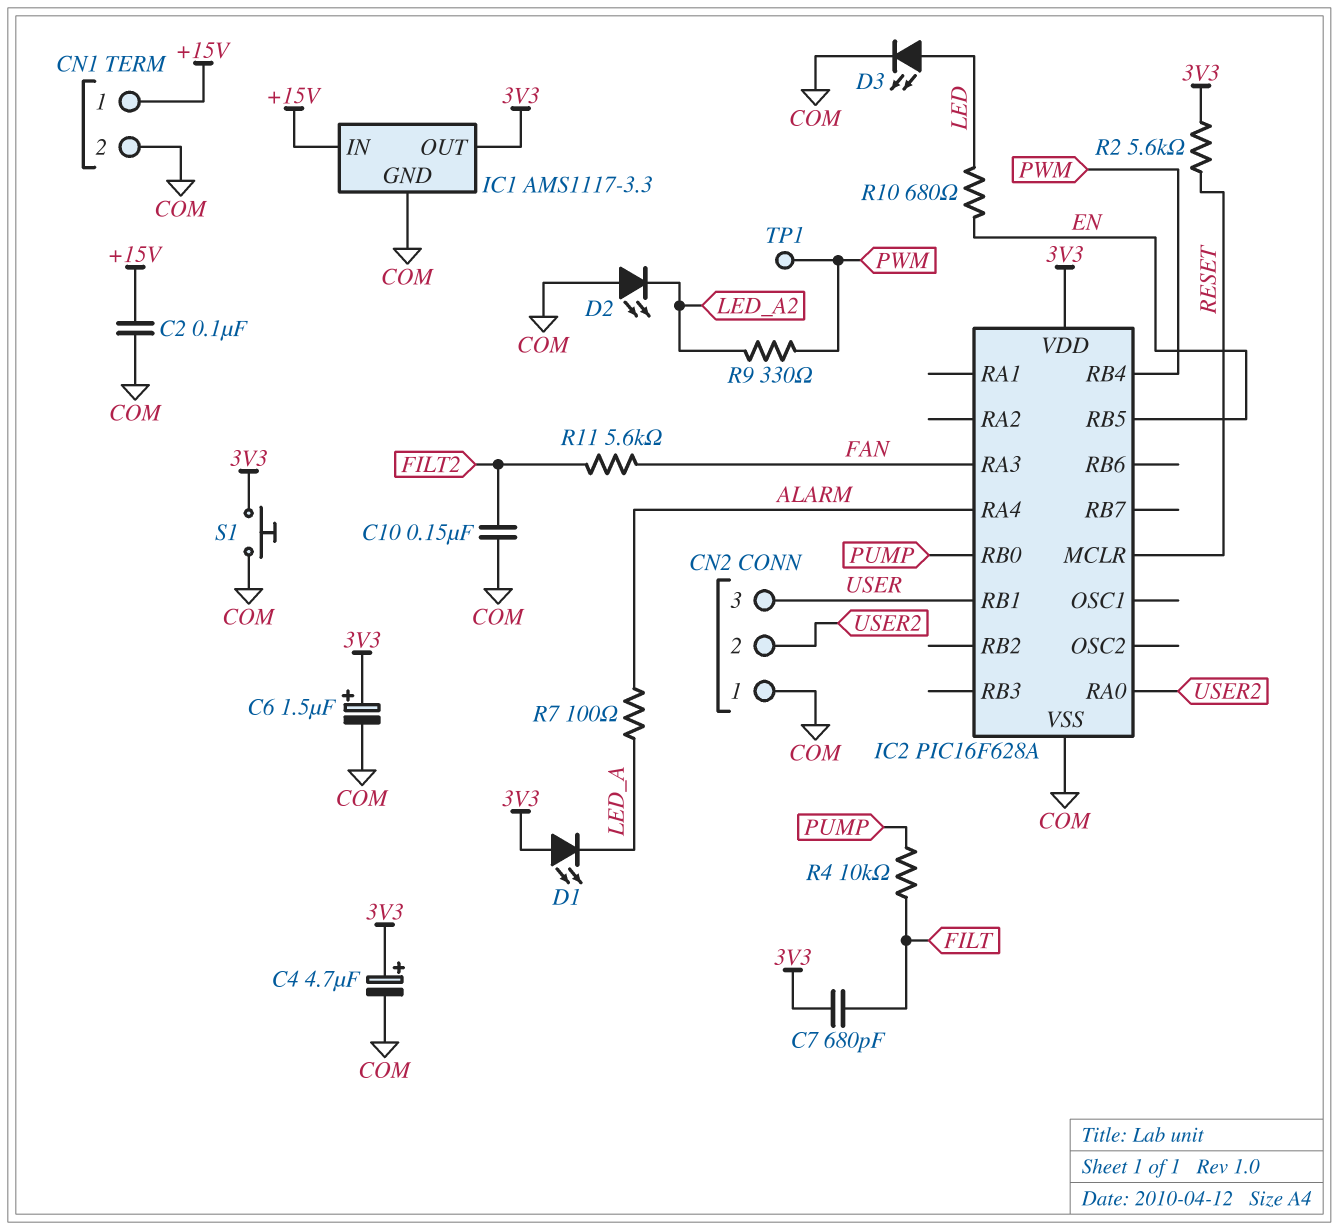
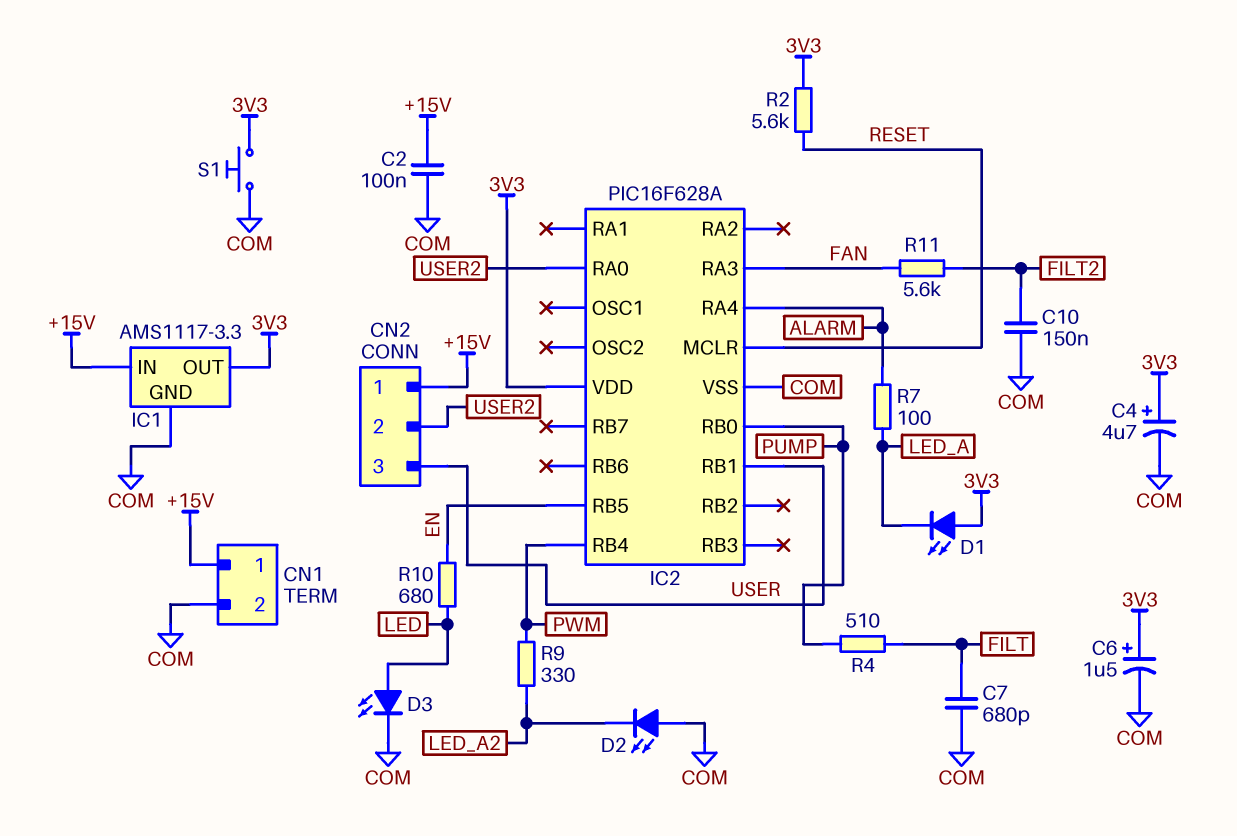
C7: 680pF (3V3, FILT) -> 680pF (COM, FILT)
CN2 pin 1: COM -> +15V
R4: 10k (FILT, PUMP) -> 510 (FILT, PUMP)
TP1: test point (PWM) -> none

